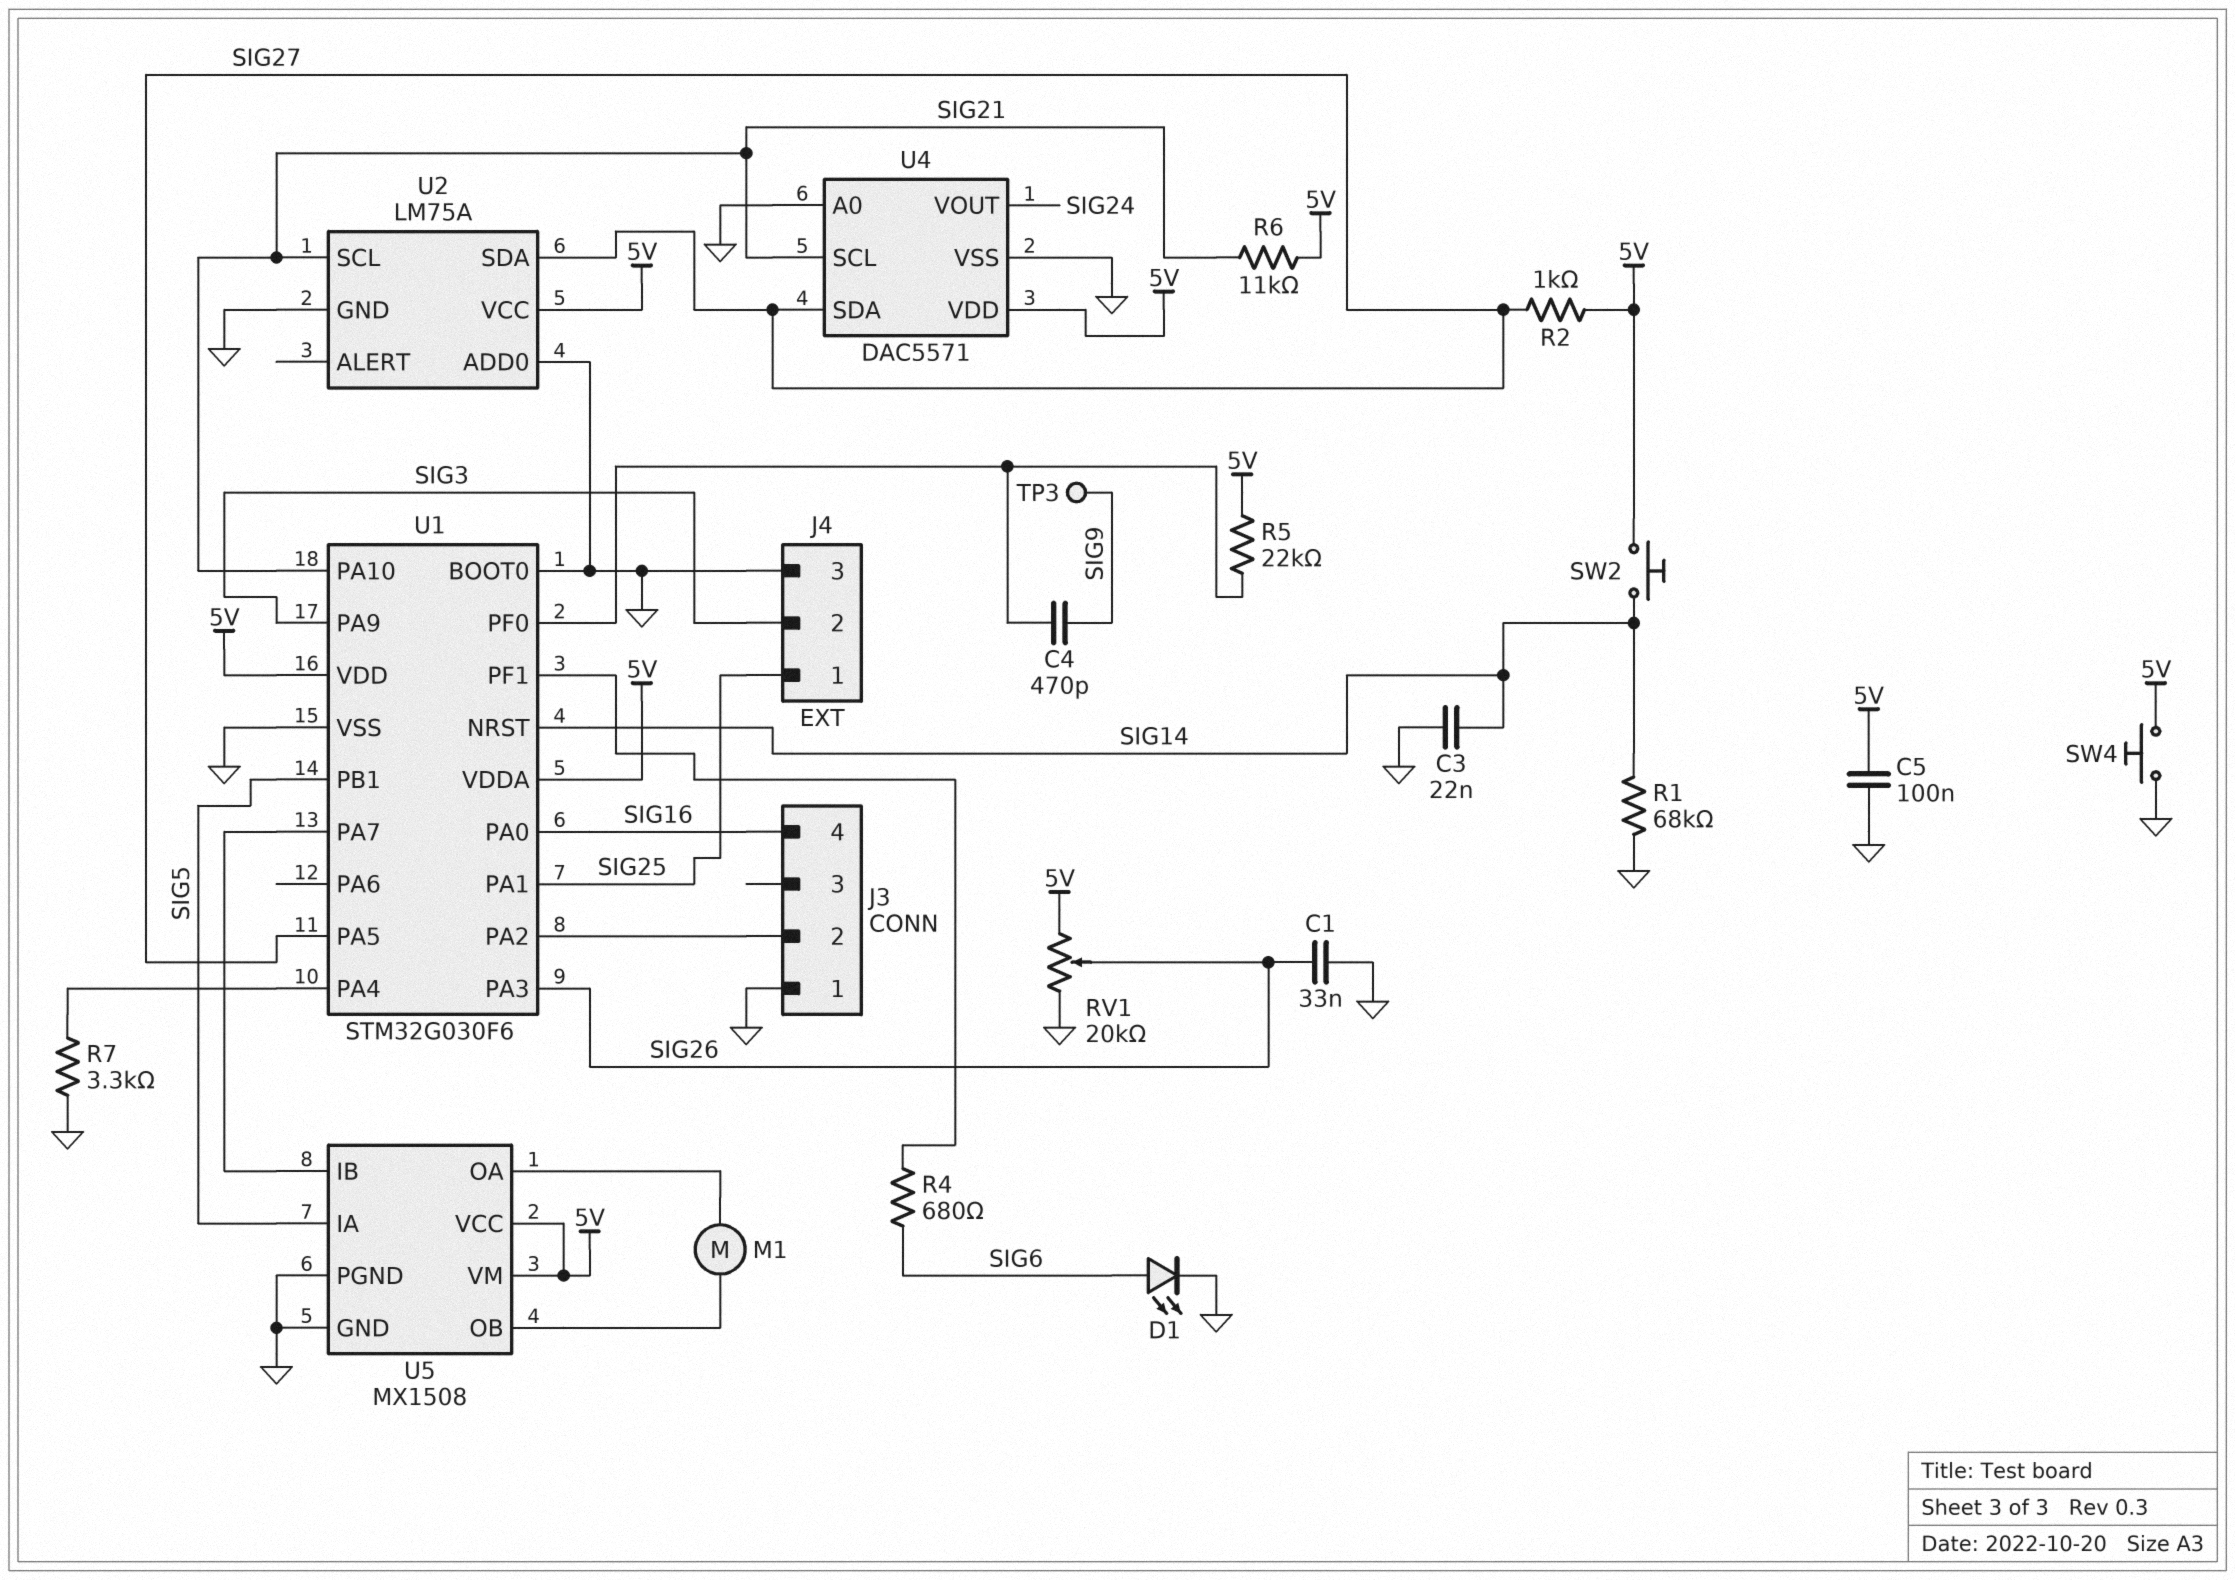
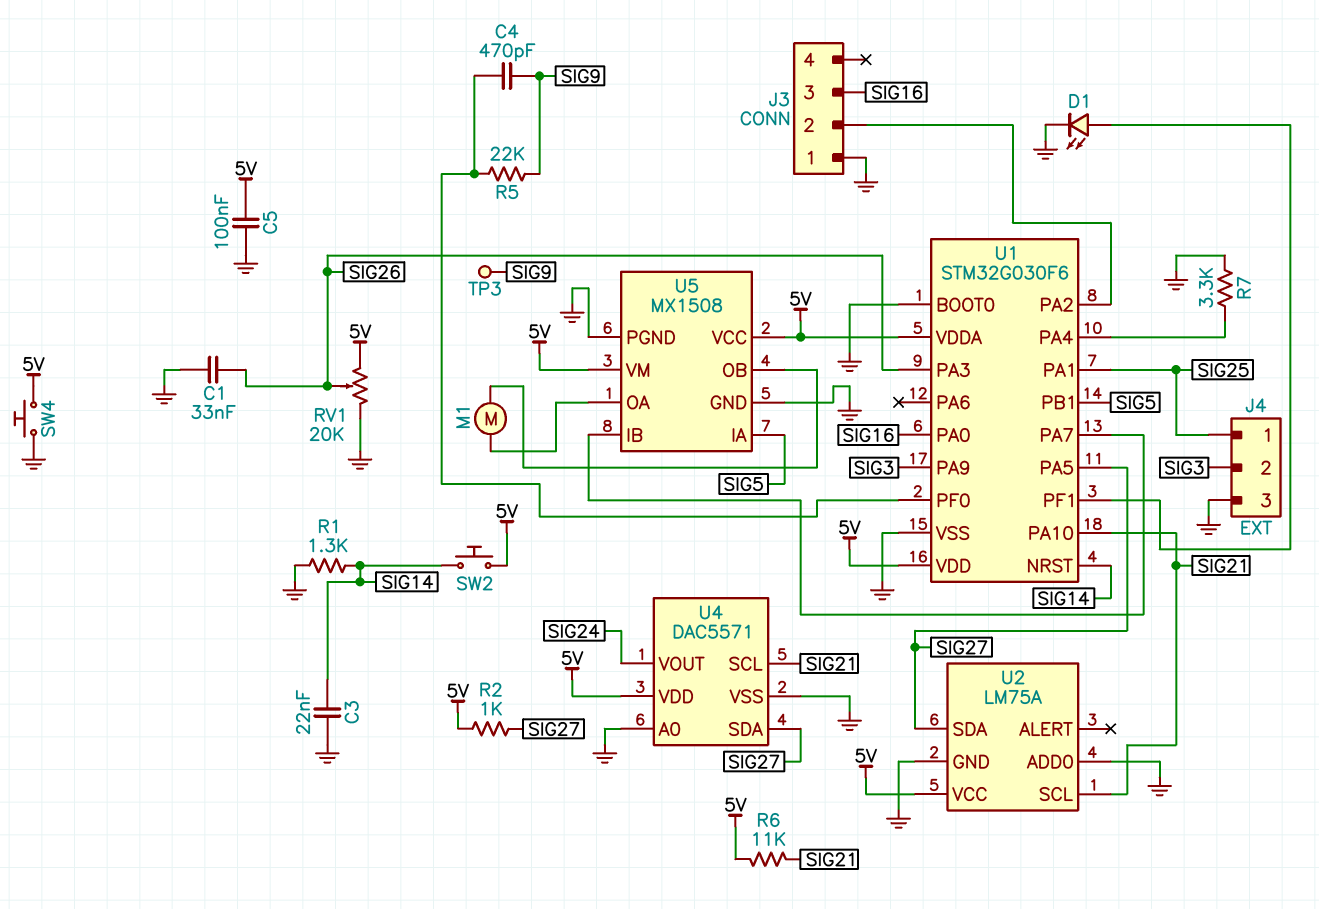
D1: LED (A SIG6, K GND) -> LED (A U1/PF1, K GND)
J3 pin 3: none -> SIG16
J3 pin 4: SIG16 -> none
R1: 68k (GND, SIG14) -> 1.3k (GND, SIG14)
R4: 680 (SIG6, U1/PF1) -> none
R5: 22k (5V, U1/PF0) -> 22k (SIG9, U1/PF0)

